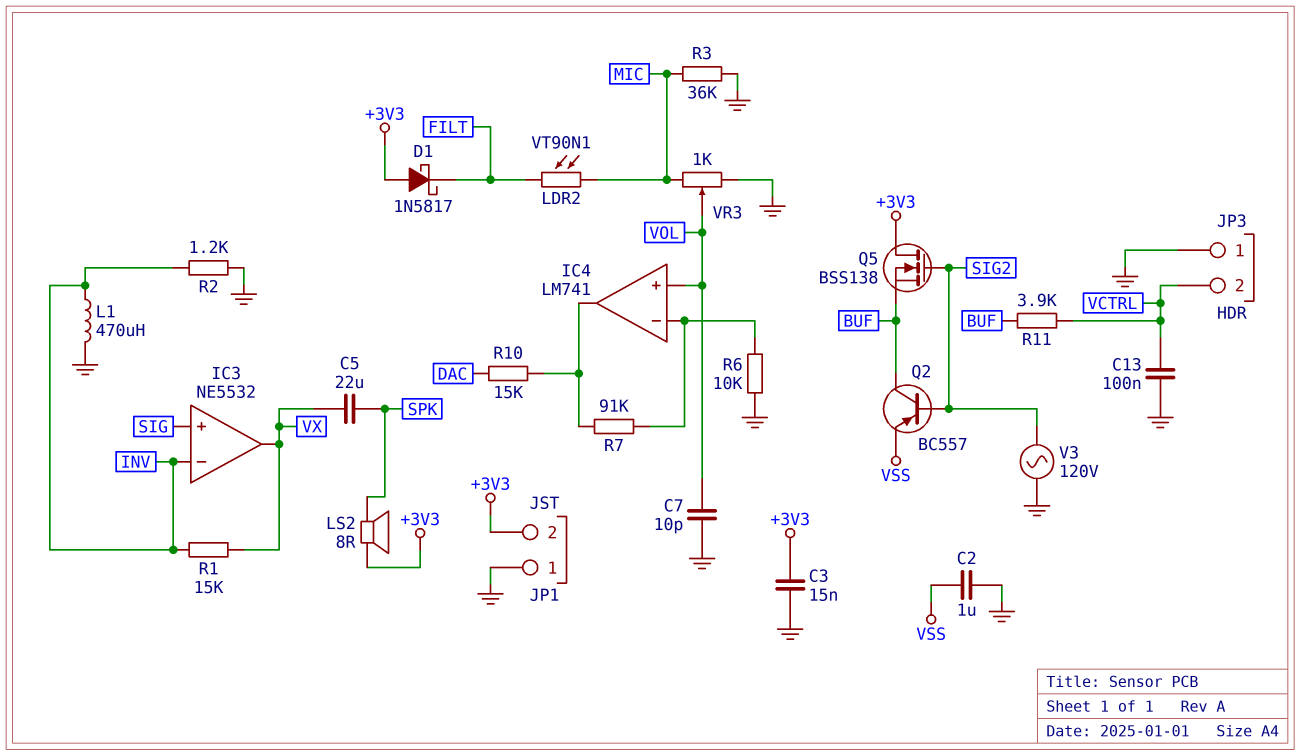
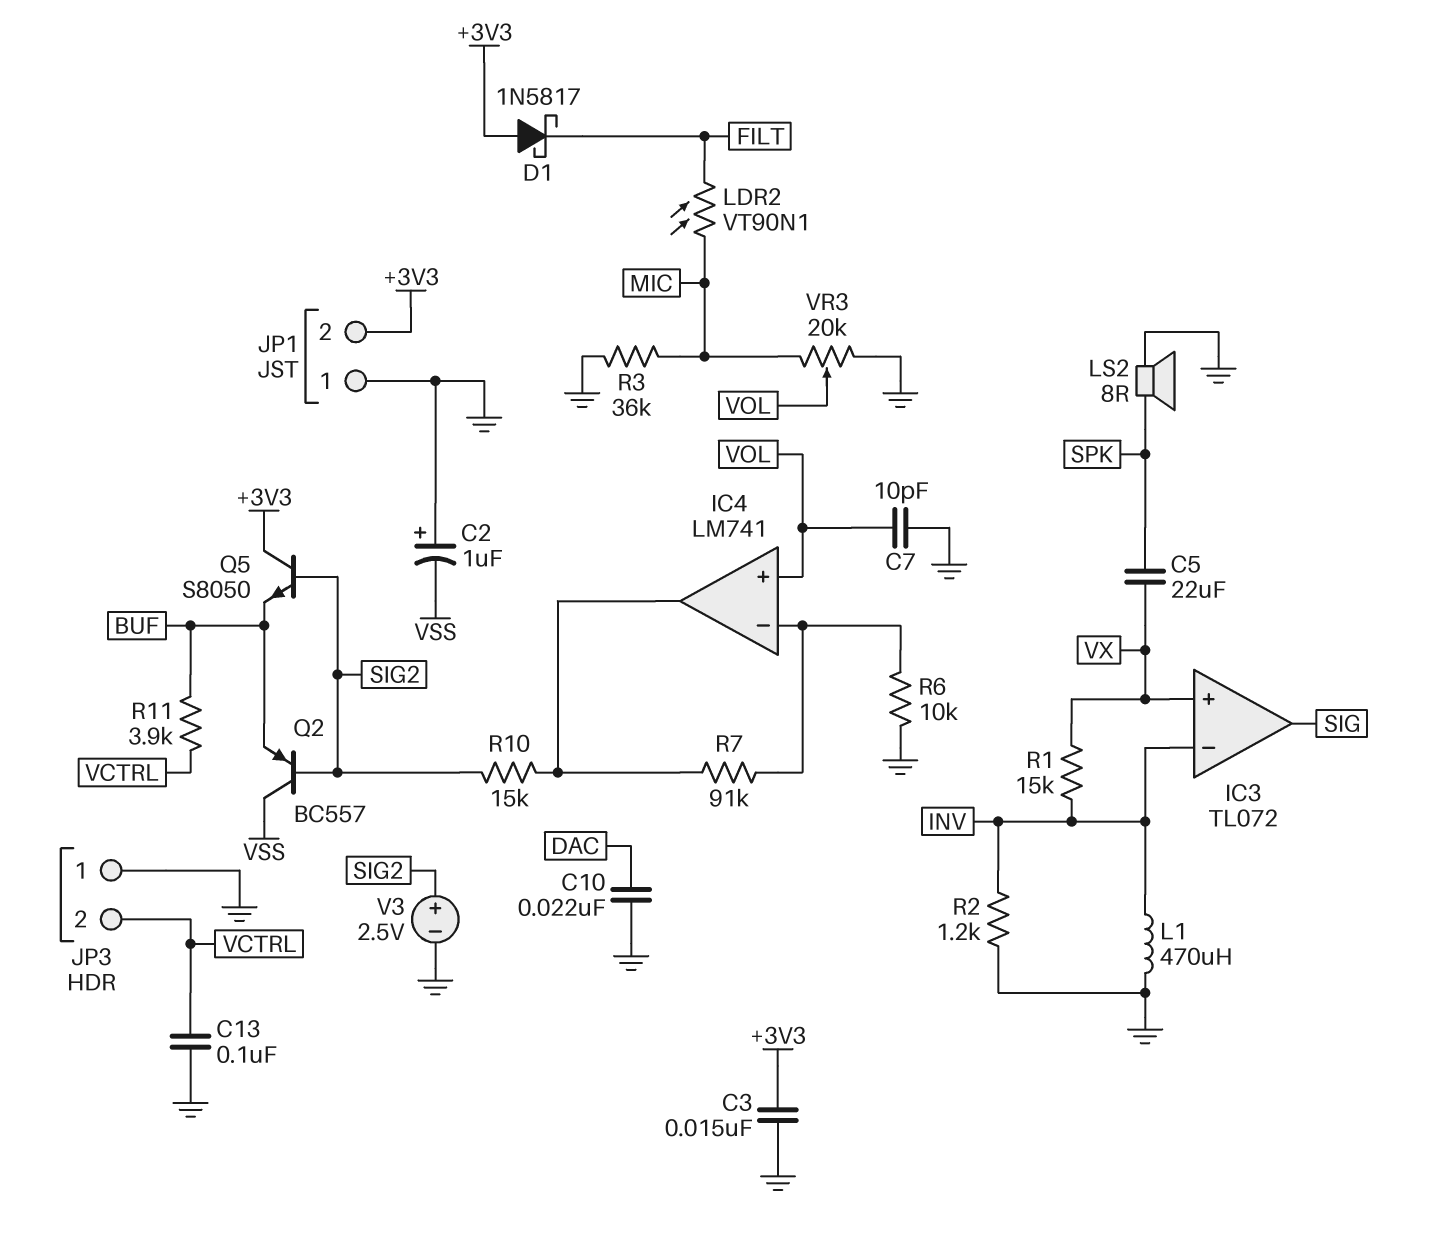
C2: 1uF (GND, VSS) -> 1uF (plus GND, minus VSS)
C10: none -> 22nF (DAC, GND)
IC3: NE5532 -> TL072
IC3 pin in+: SIG -> VX
IC3 pin out: VX -> SIG
LS2: speaker 8R (+3V3, SPK) -> speaker 8R (GND, SPK)
Q2: PNP BC557 (B SIG2, C BUF, E VSS) -> PNP BC557 (B SIG2, C VSS, E BUF)
Q5: NMOS BSS138 (G SIG2, D +3V3, S BUF) -> NPN S8050 (B SIG2, C +3V3, E BUF)
R10: 15k (DAC, IC4/out) -> 15k (IC4/out, SIG2)
V3: AC 120V (GND, SIG2) -> 2.5V (plus SIG2, minus GND)
VR3: 1k (GND, MIC, wiper VOL) -> 20k (GND, MIC, wiper VOL)

